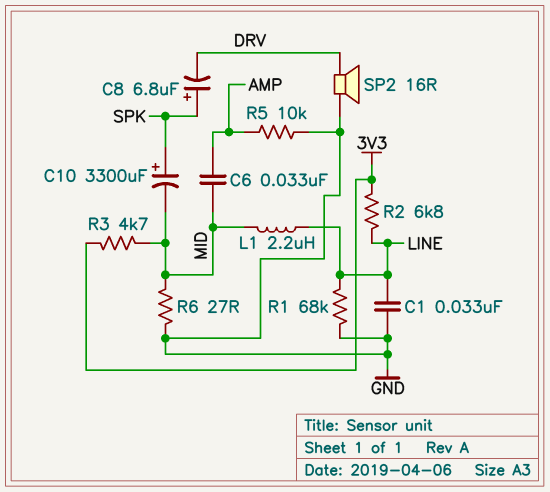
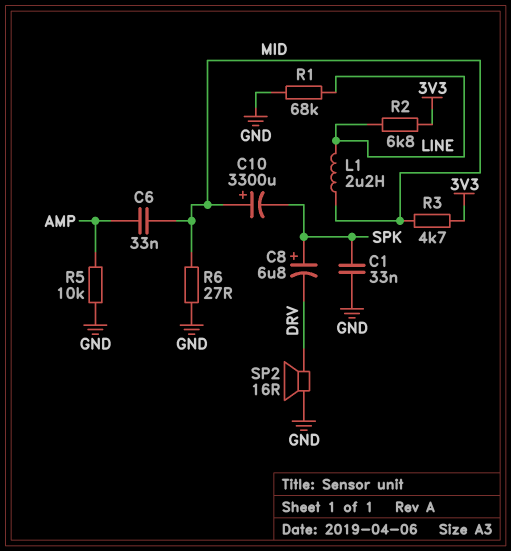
C1: 33nF (GND, LINE) -> 33nF (GND, SPK)
C10: 3300uF (plus SPK, minus MID) -> 3300uF (plus MID, minus SPK)

